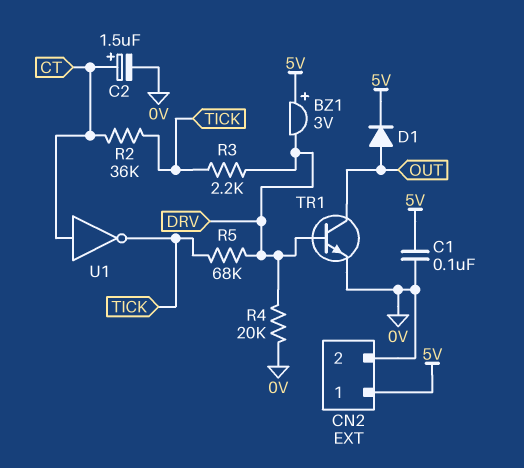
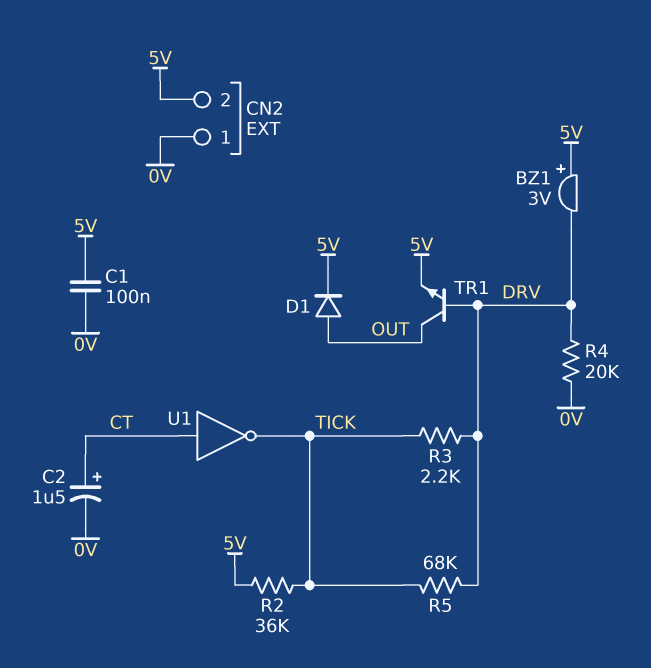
CN2 pin 1: 5V -> 0V
CN2 pin 2: 0V -> 5V
R2: 36k (CT, TICK) -> 36k (5V, TICK)
TR1: NPN (B DRV, C OUT, E 0V) -> NPN (B DRV, C OUT, E 5V)

